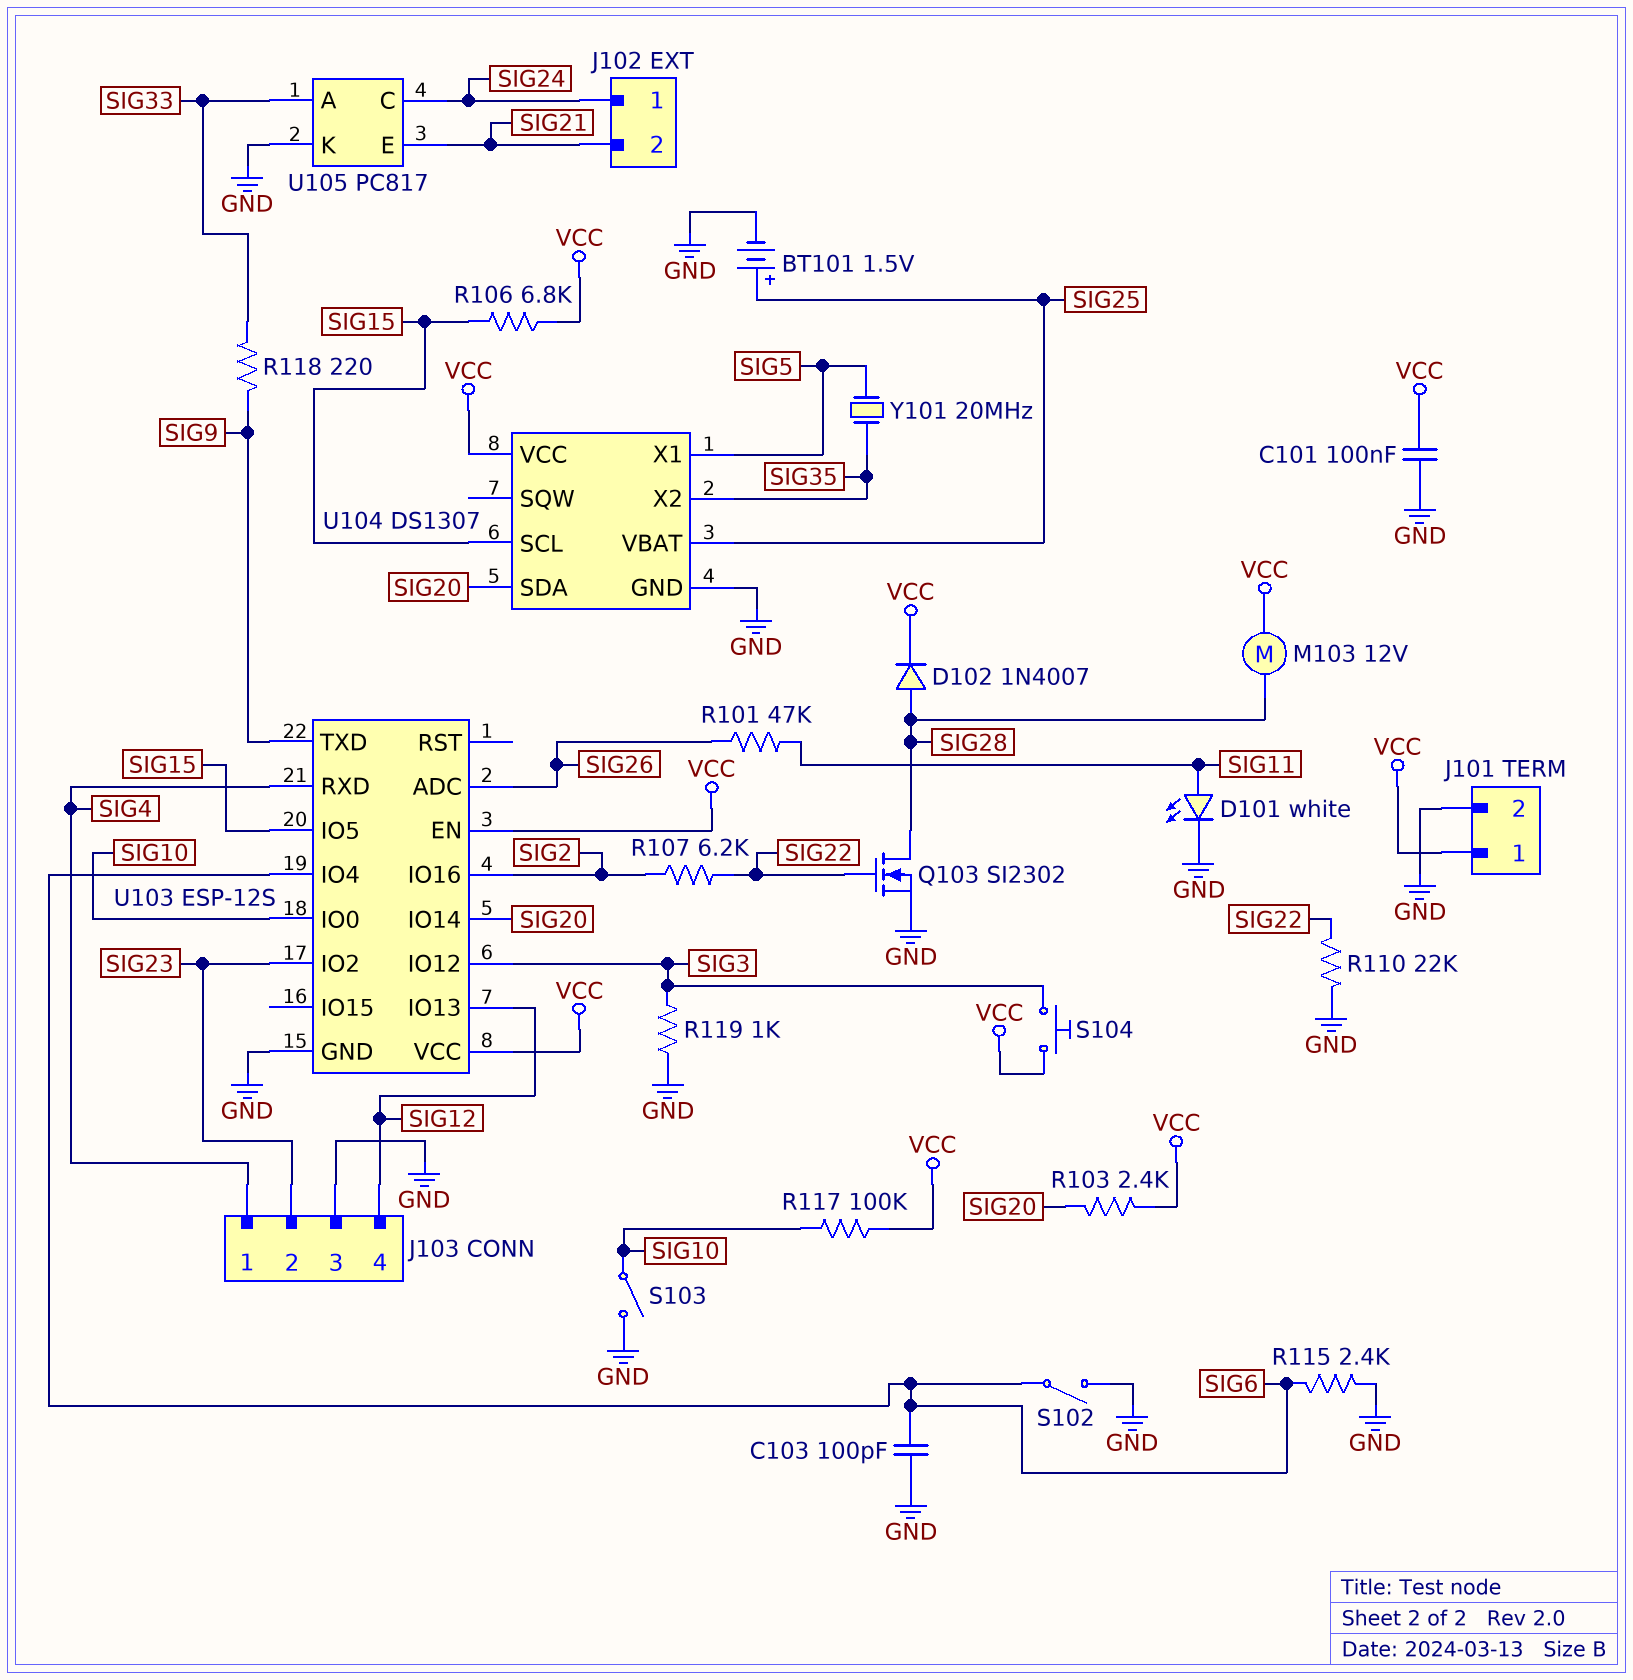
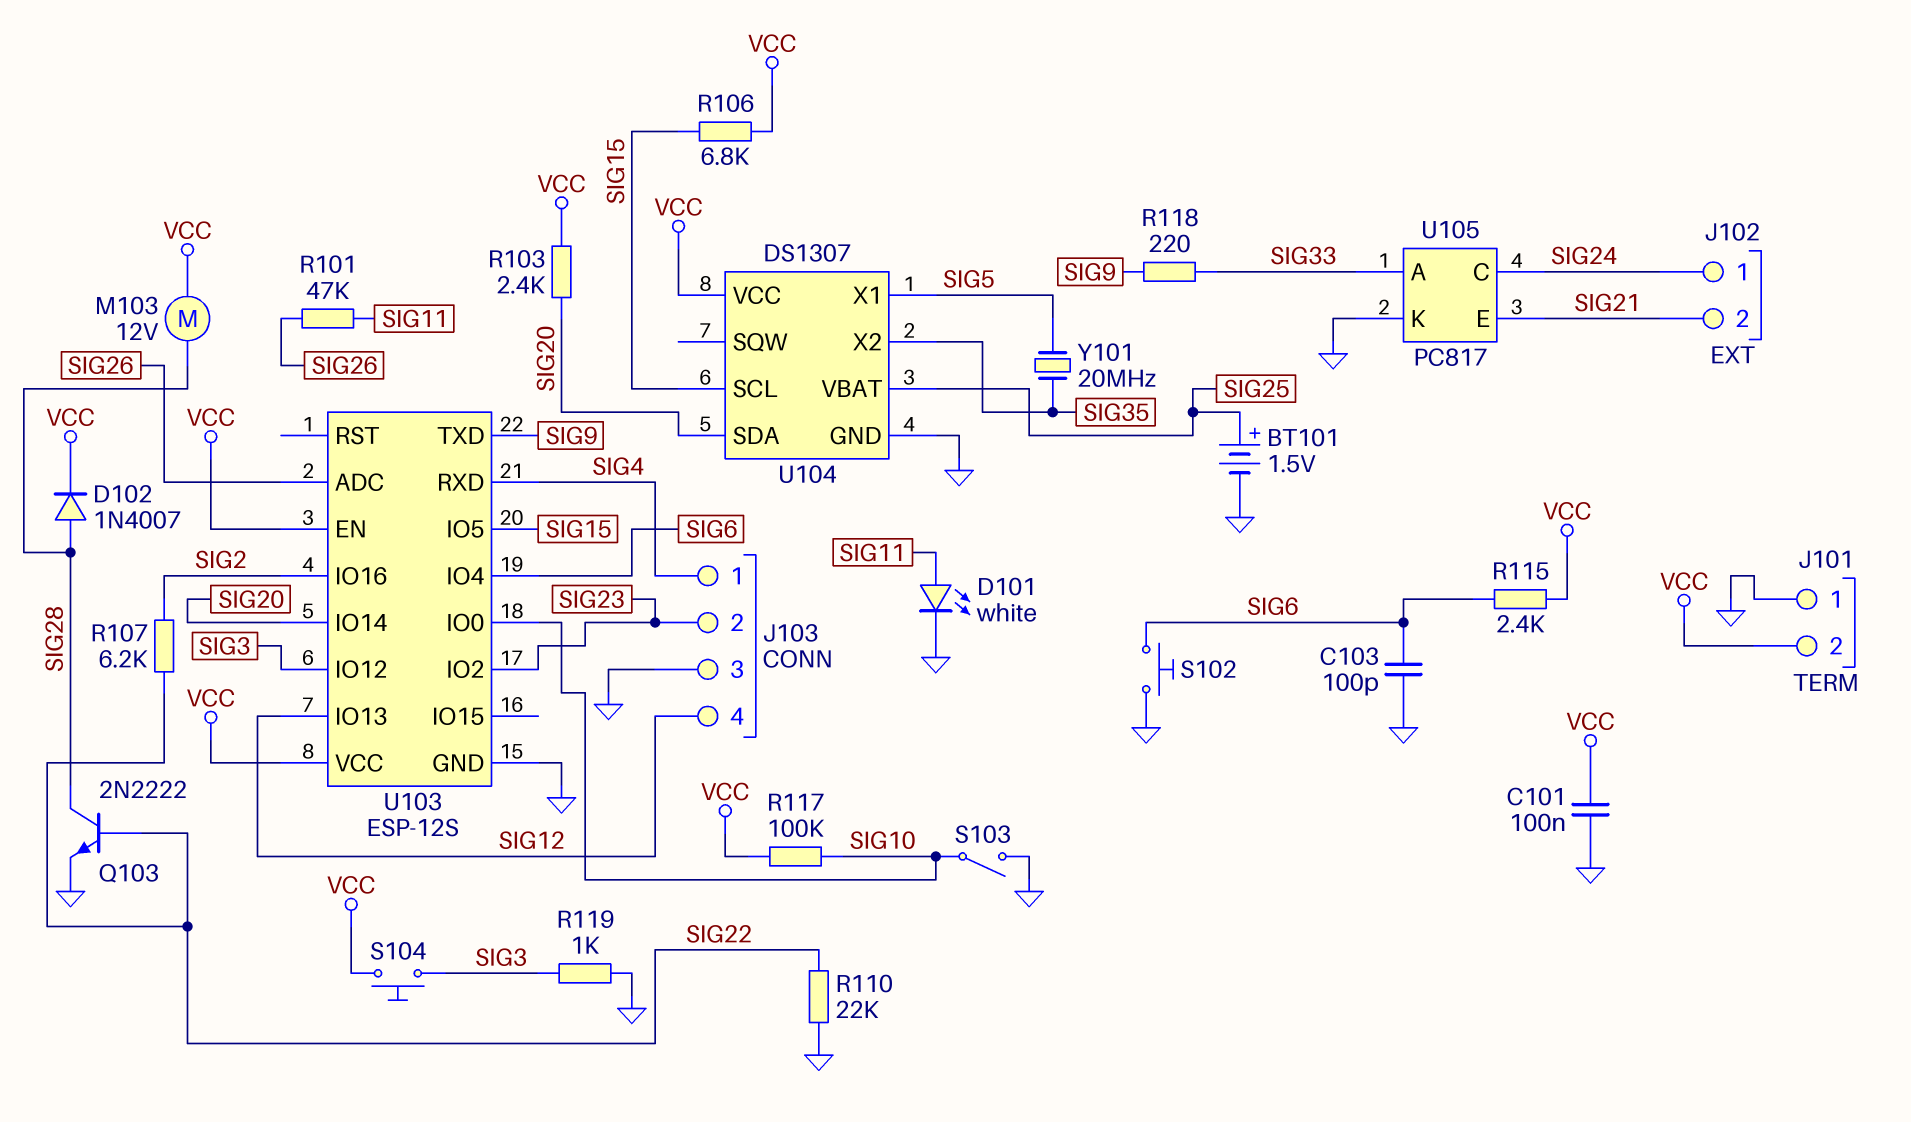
J101 pin 1: VCC -> GND
J101 pin 2: GND -> VCC
Q103: NMOS SI2302 (G SIG22, D SIG28, S GND) -> NPN 2N2222 (B SIG22, C SIG28, E GND)
R115: 2.4k (GND, SIG6) -> 2.4k (SIG6, VCC)
S102: switch (GND, SIG6) -> button (GND, SIG6)

